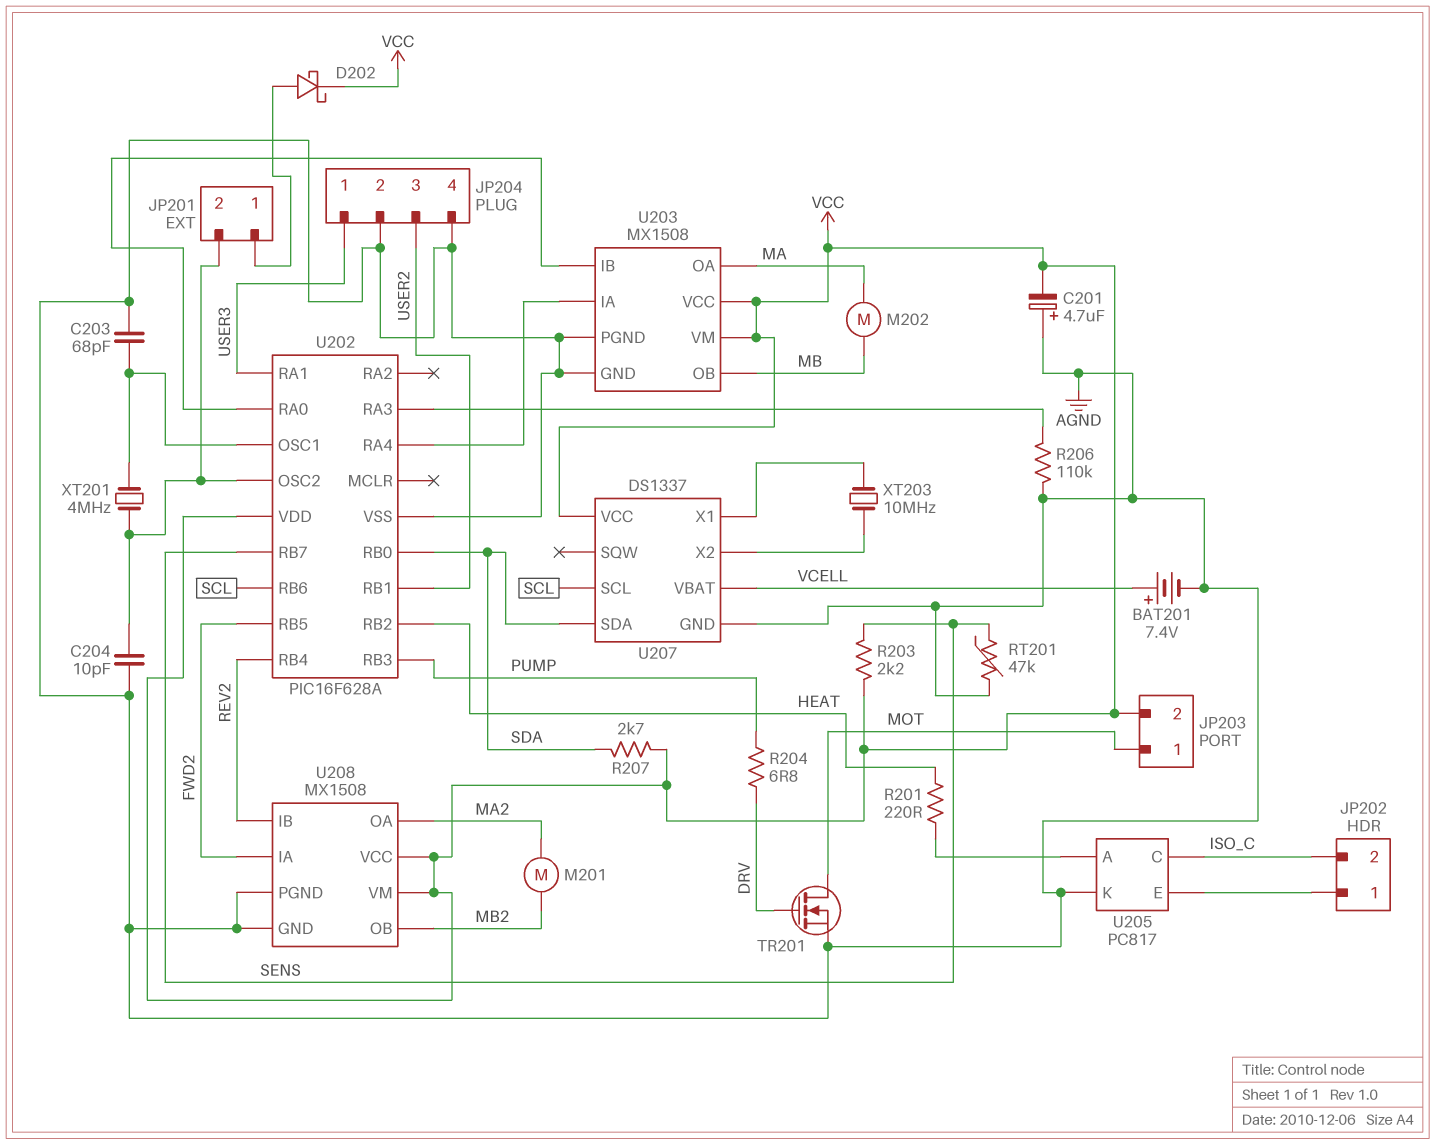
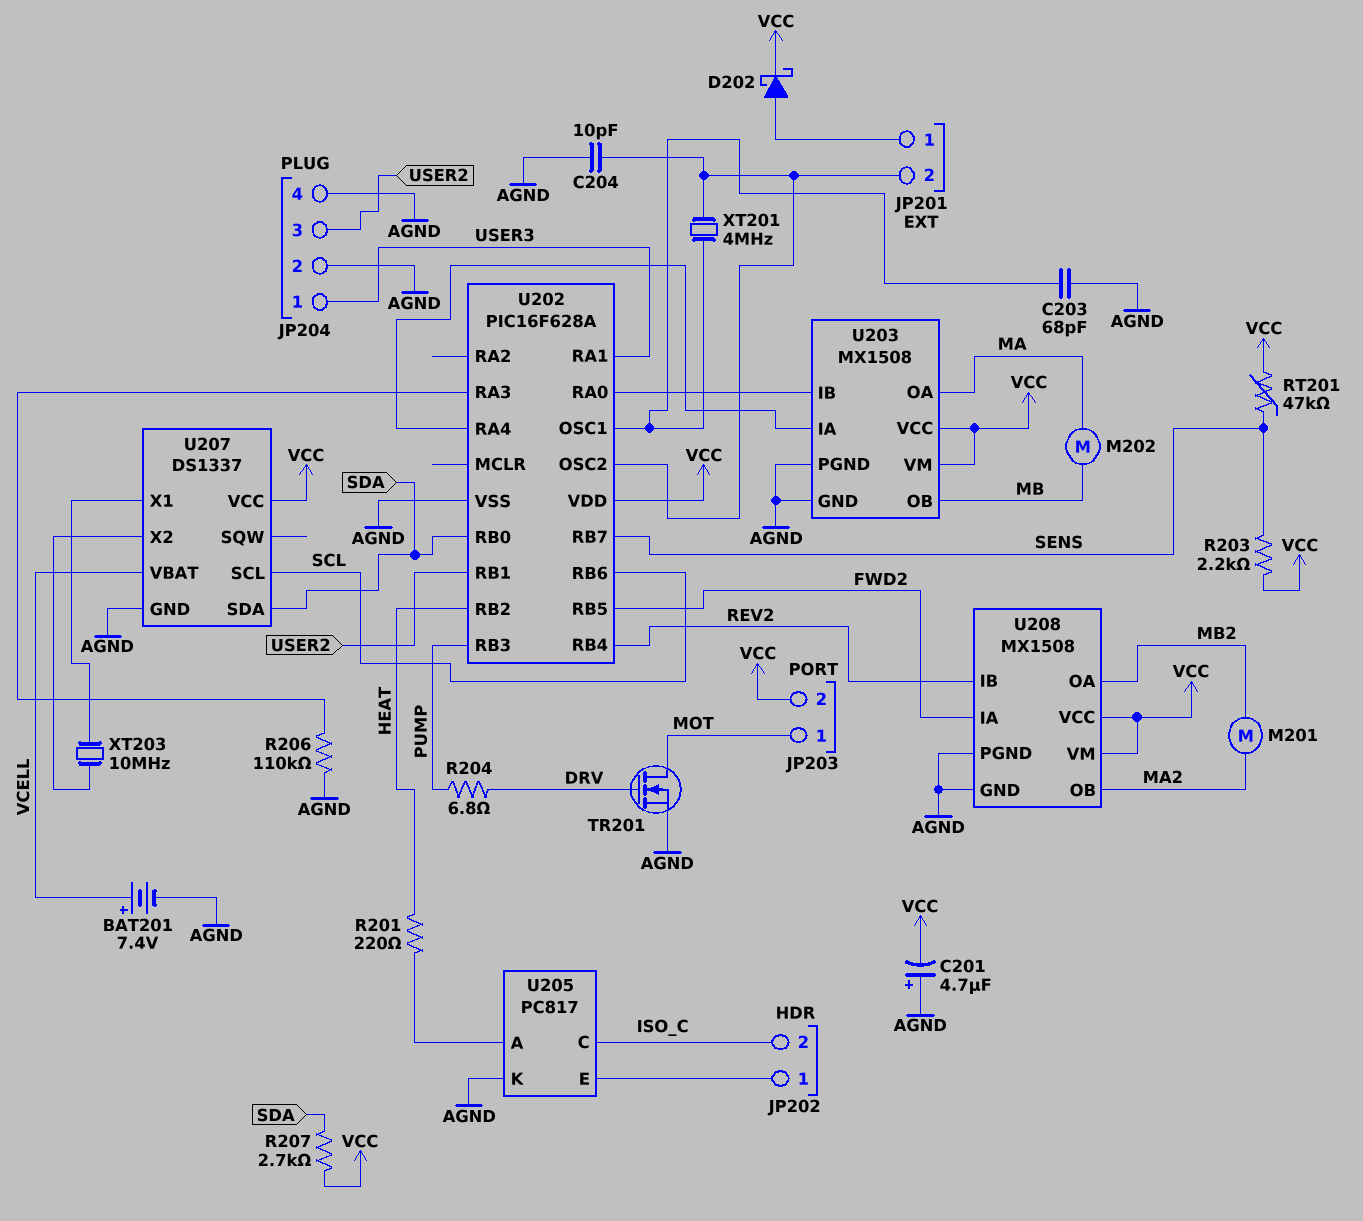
RT201: 47k (AGND, SENS) -> 47k (SENS, VCC)
U208 pin OA: MA2 -> MB2
U208 pin OB: MB2 -> MA2

